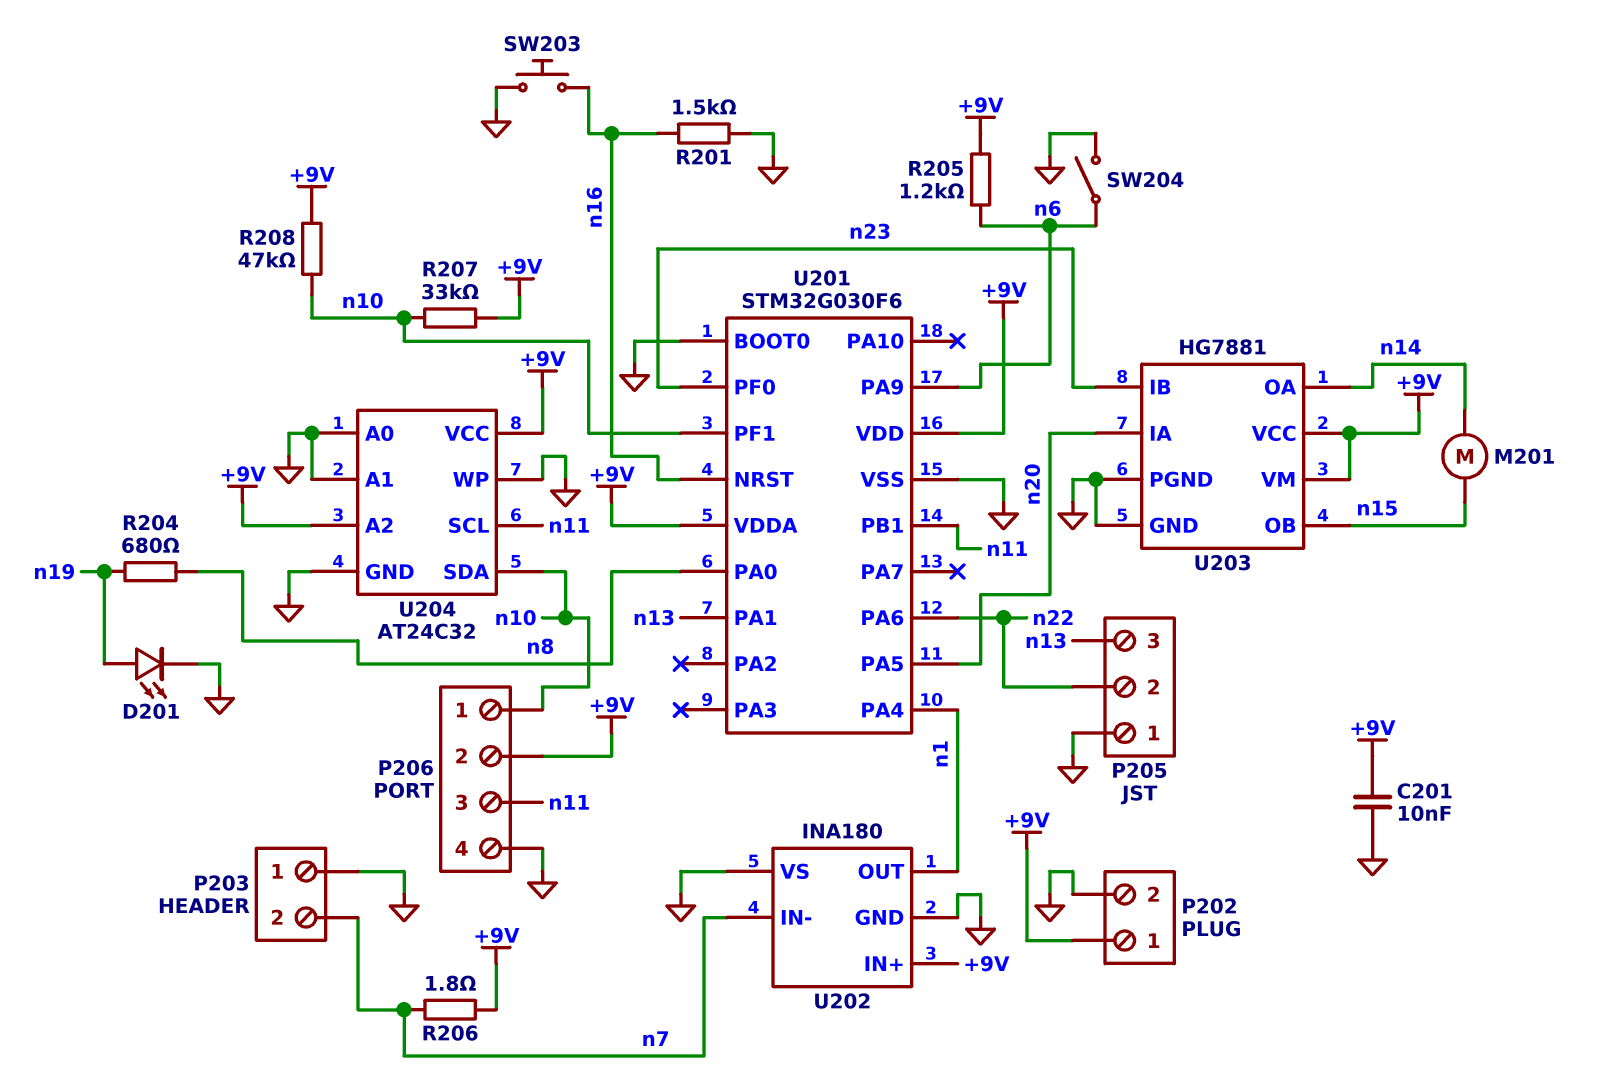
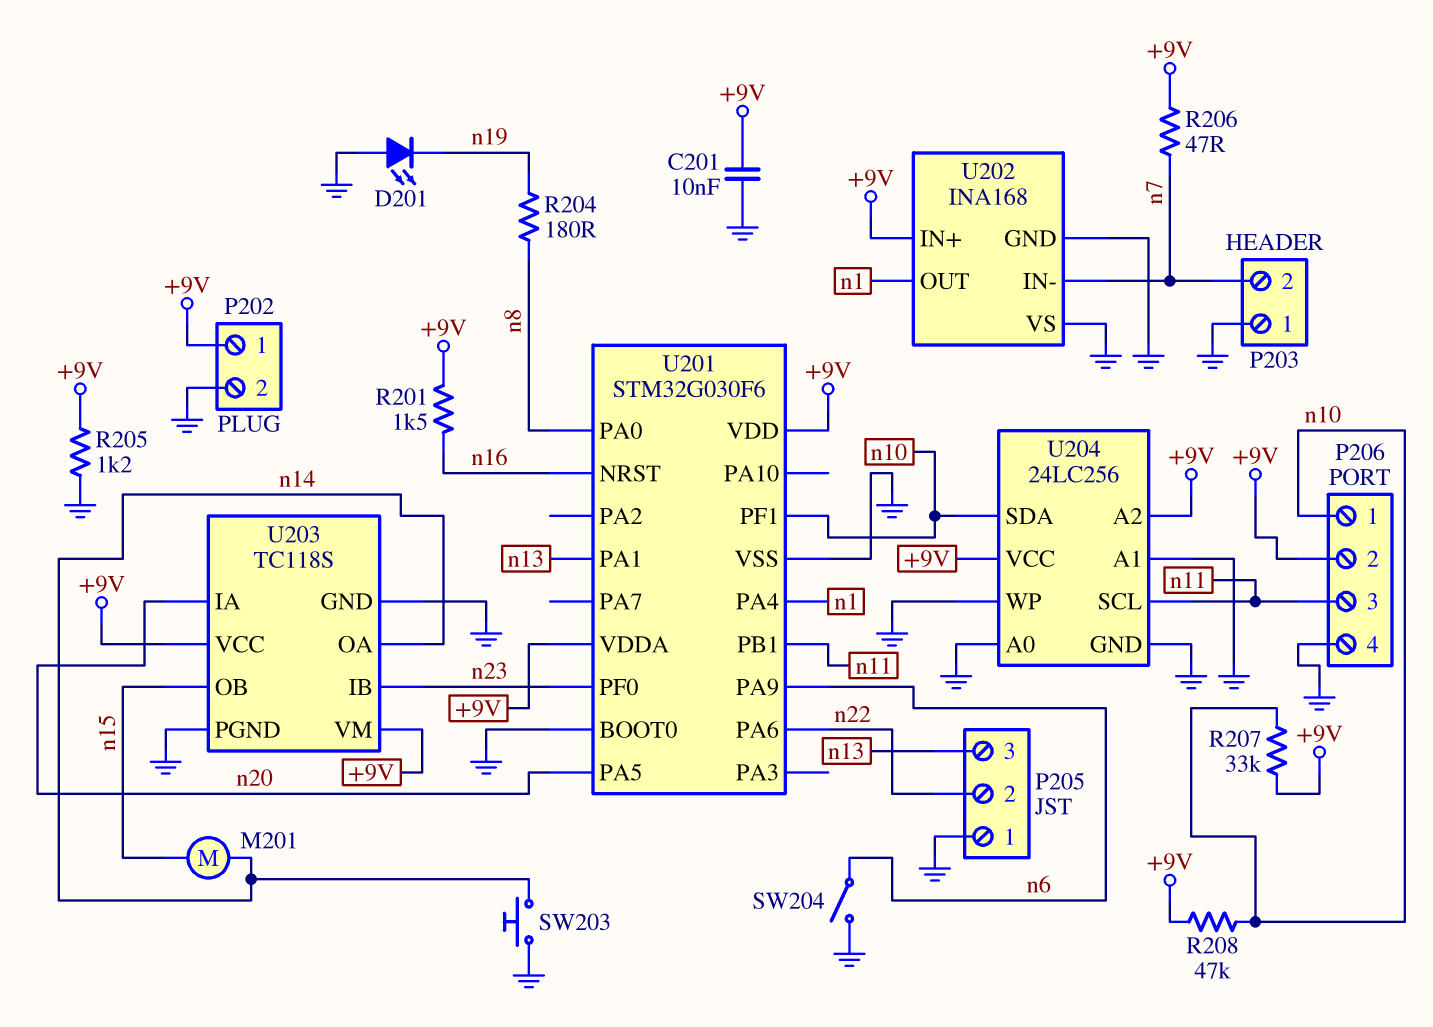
D201: LED (A n19, K GND) -> LED (A GND, K n19)
R201: 1.5k (GND, n16) -> 1.5k (+9V, n16)
R204: 680 (n8, n19) -> 180 (n8, n19)
R205: 1.2k (+9V, n6) -> 1.2k (+9V, GND)
R206: 1.8 (+9V, n7) -> 47 (+9V, n7)
SW203: button (GND, n16) -> button (GND, n14)
U202: INA180 -> INA168
U203: HG7881 -> TC118S
U204: AT24C32 -> 24LC256

